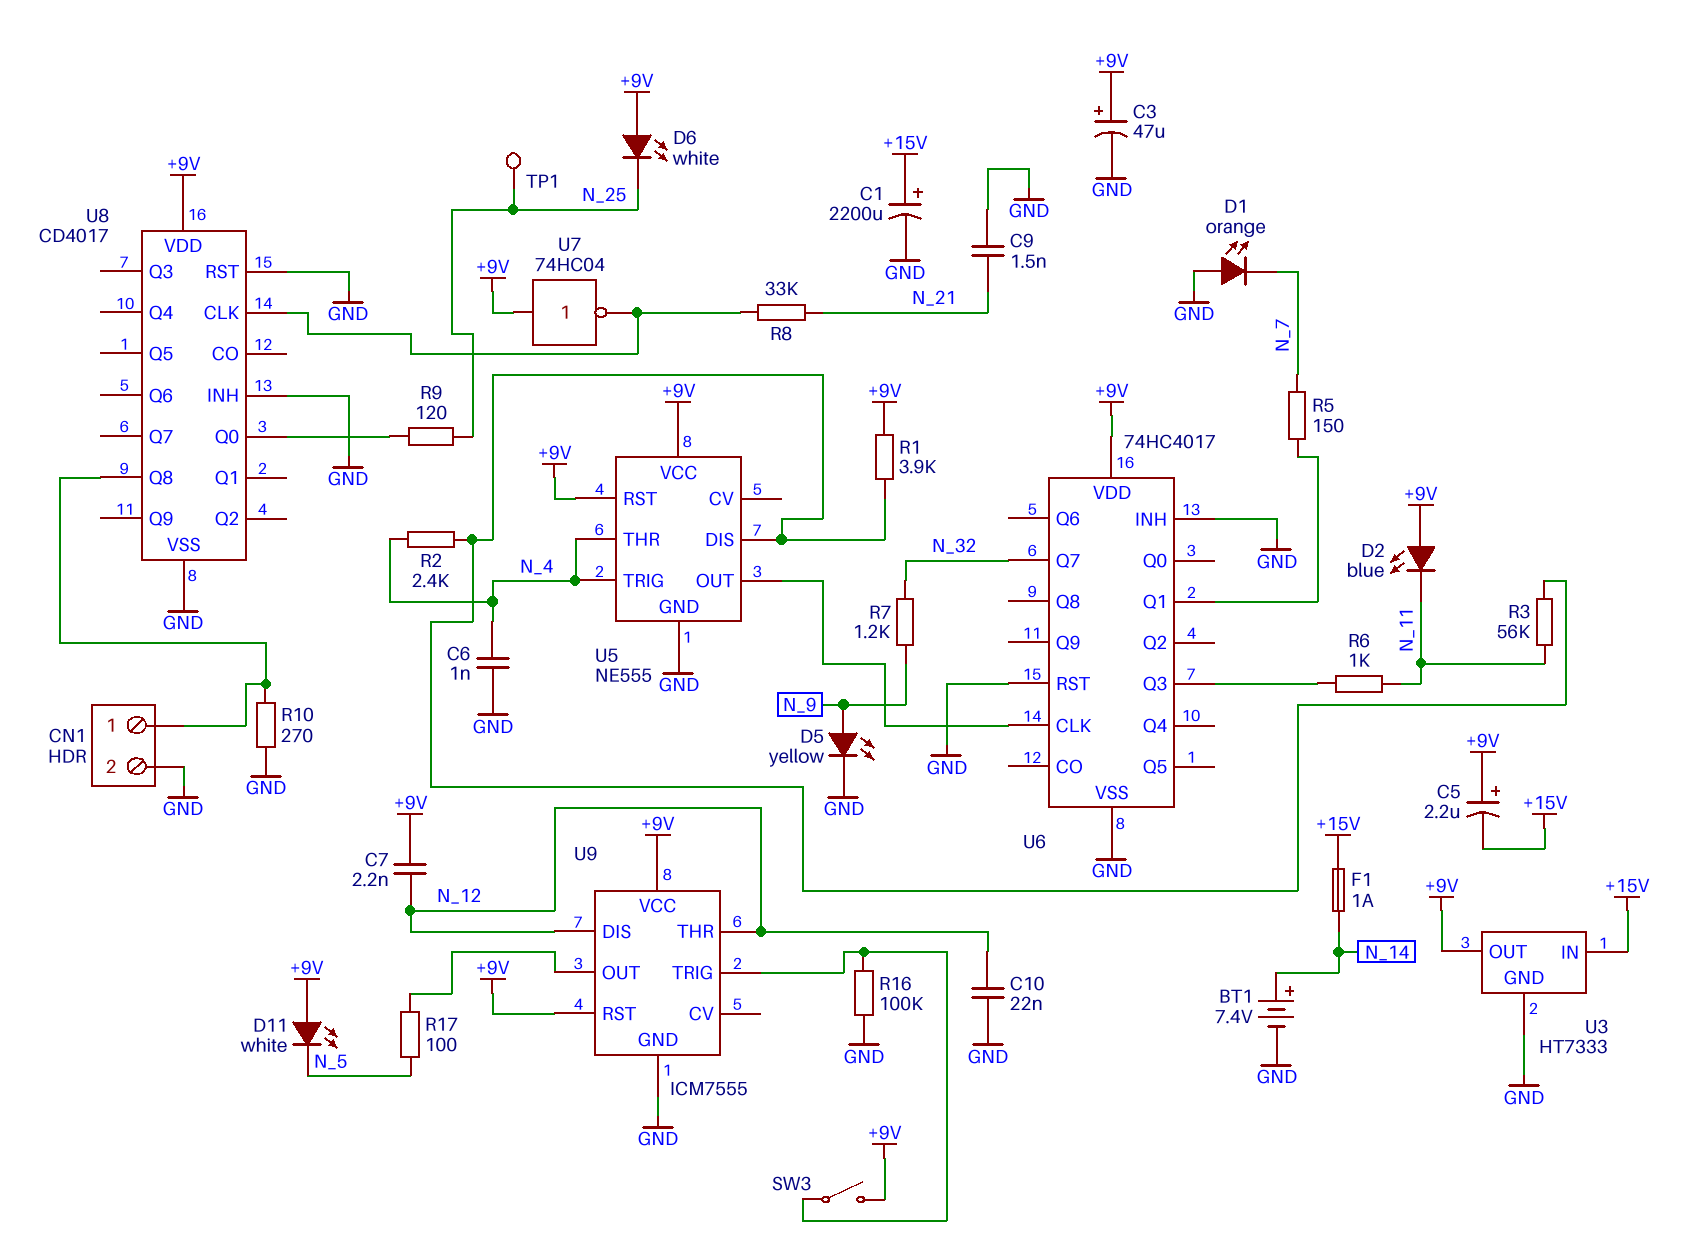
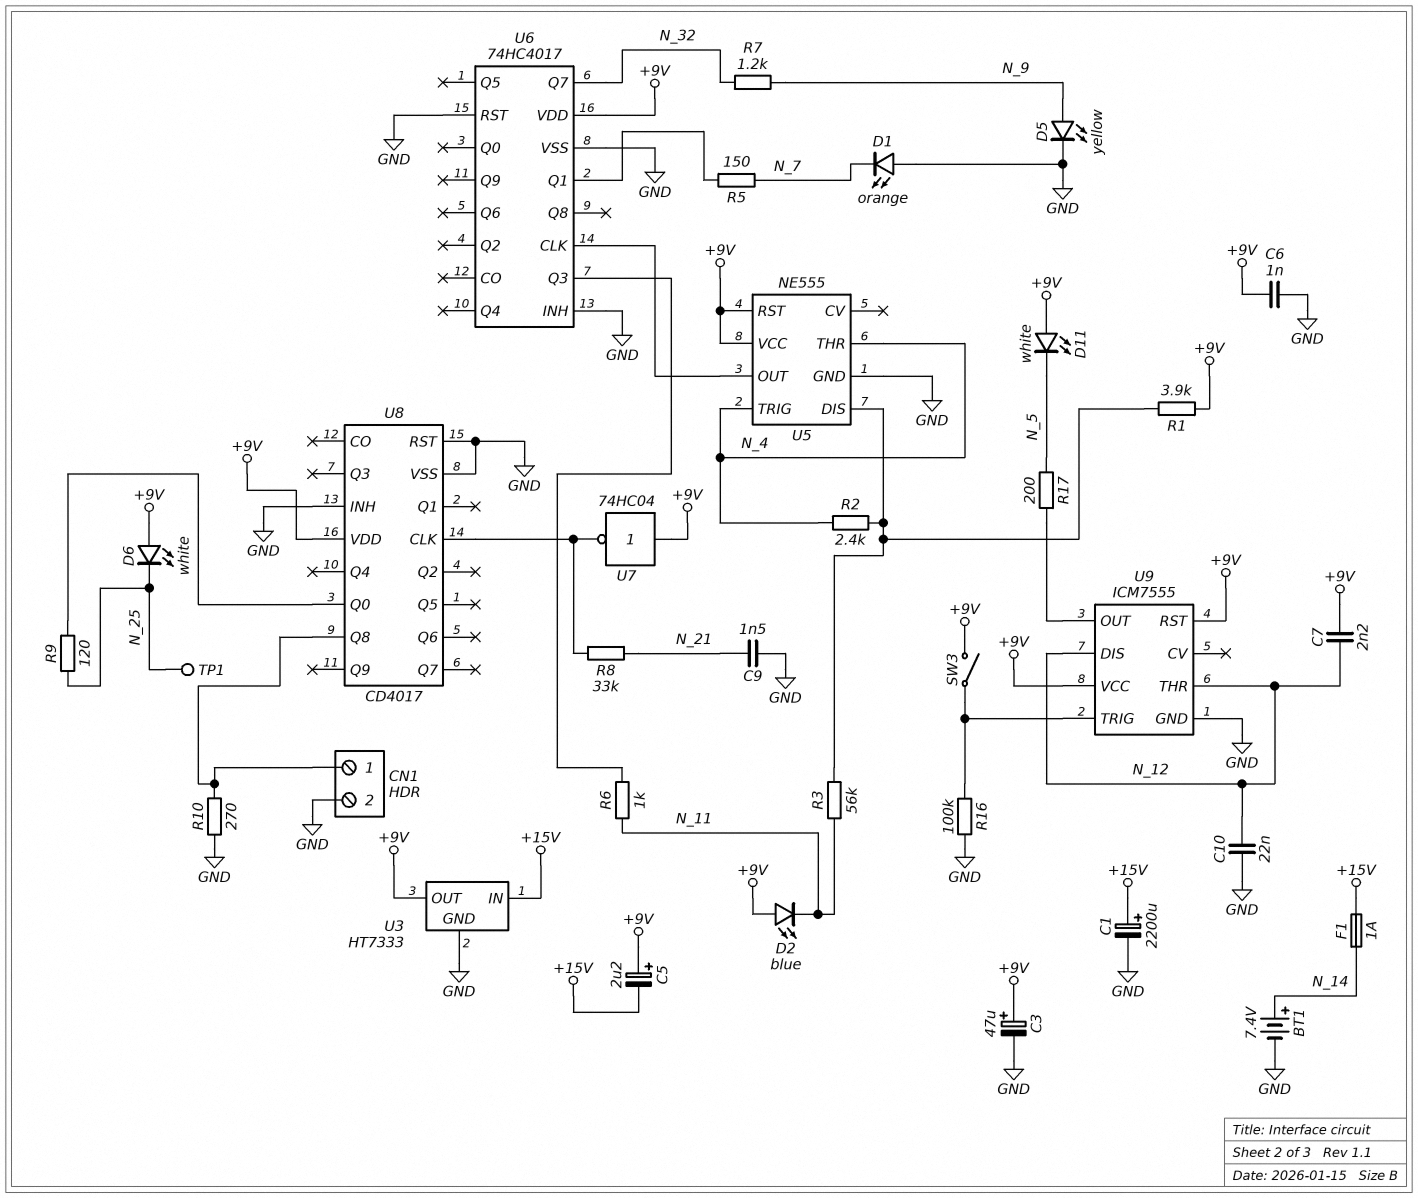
C6: 1nF (GND, N_4) -> 1nF (+9V, GND)
R17: 100 (N_5, U9/OUT) -> 200 (N_5, U9/OUT)

